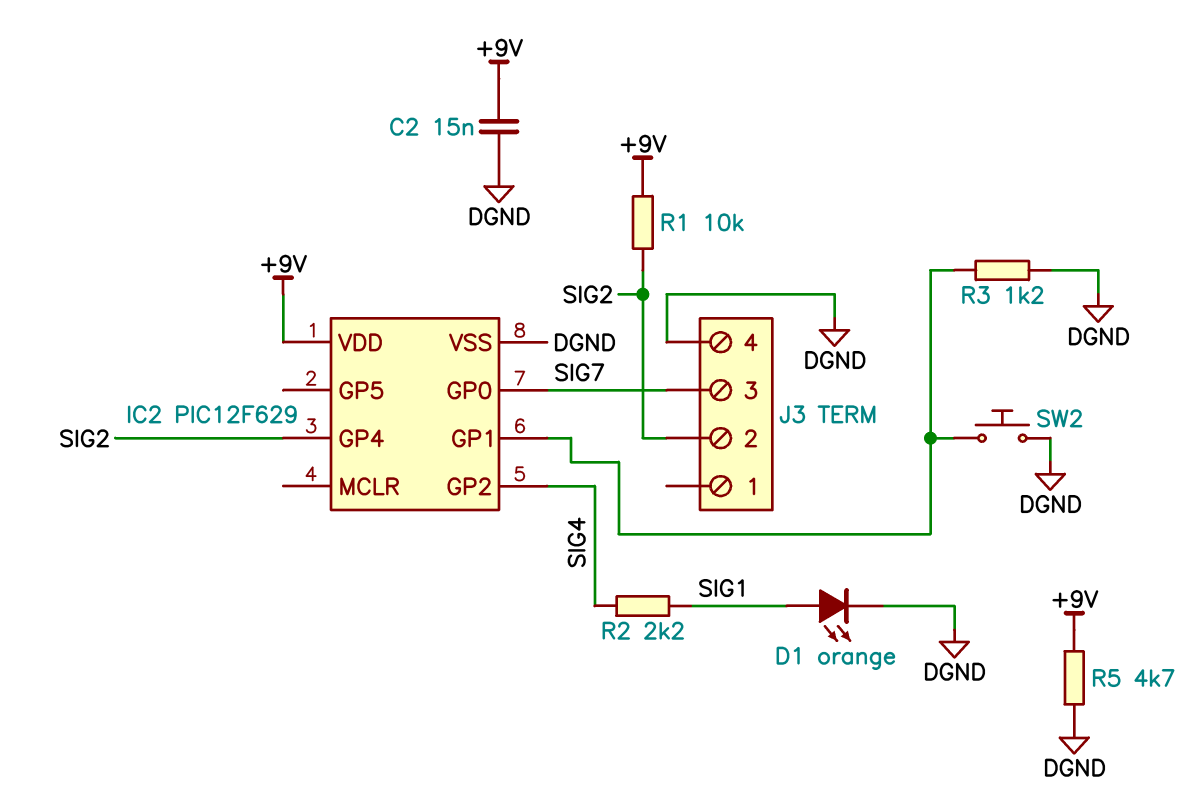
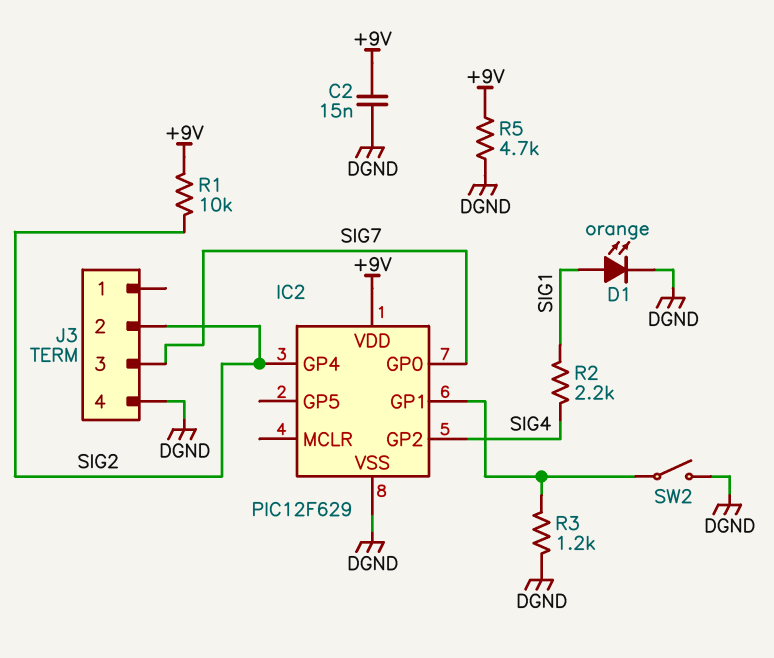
SW2: button (DGND, IC2/GP1) -> switch (DGND, IC2/GP1)

